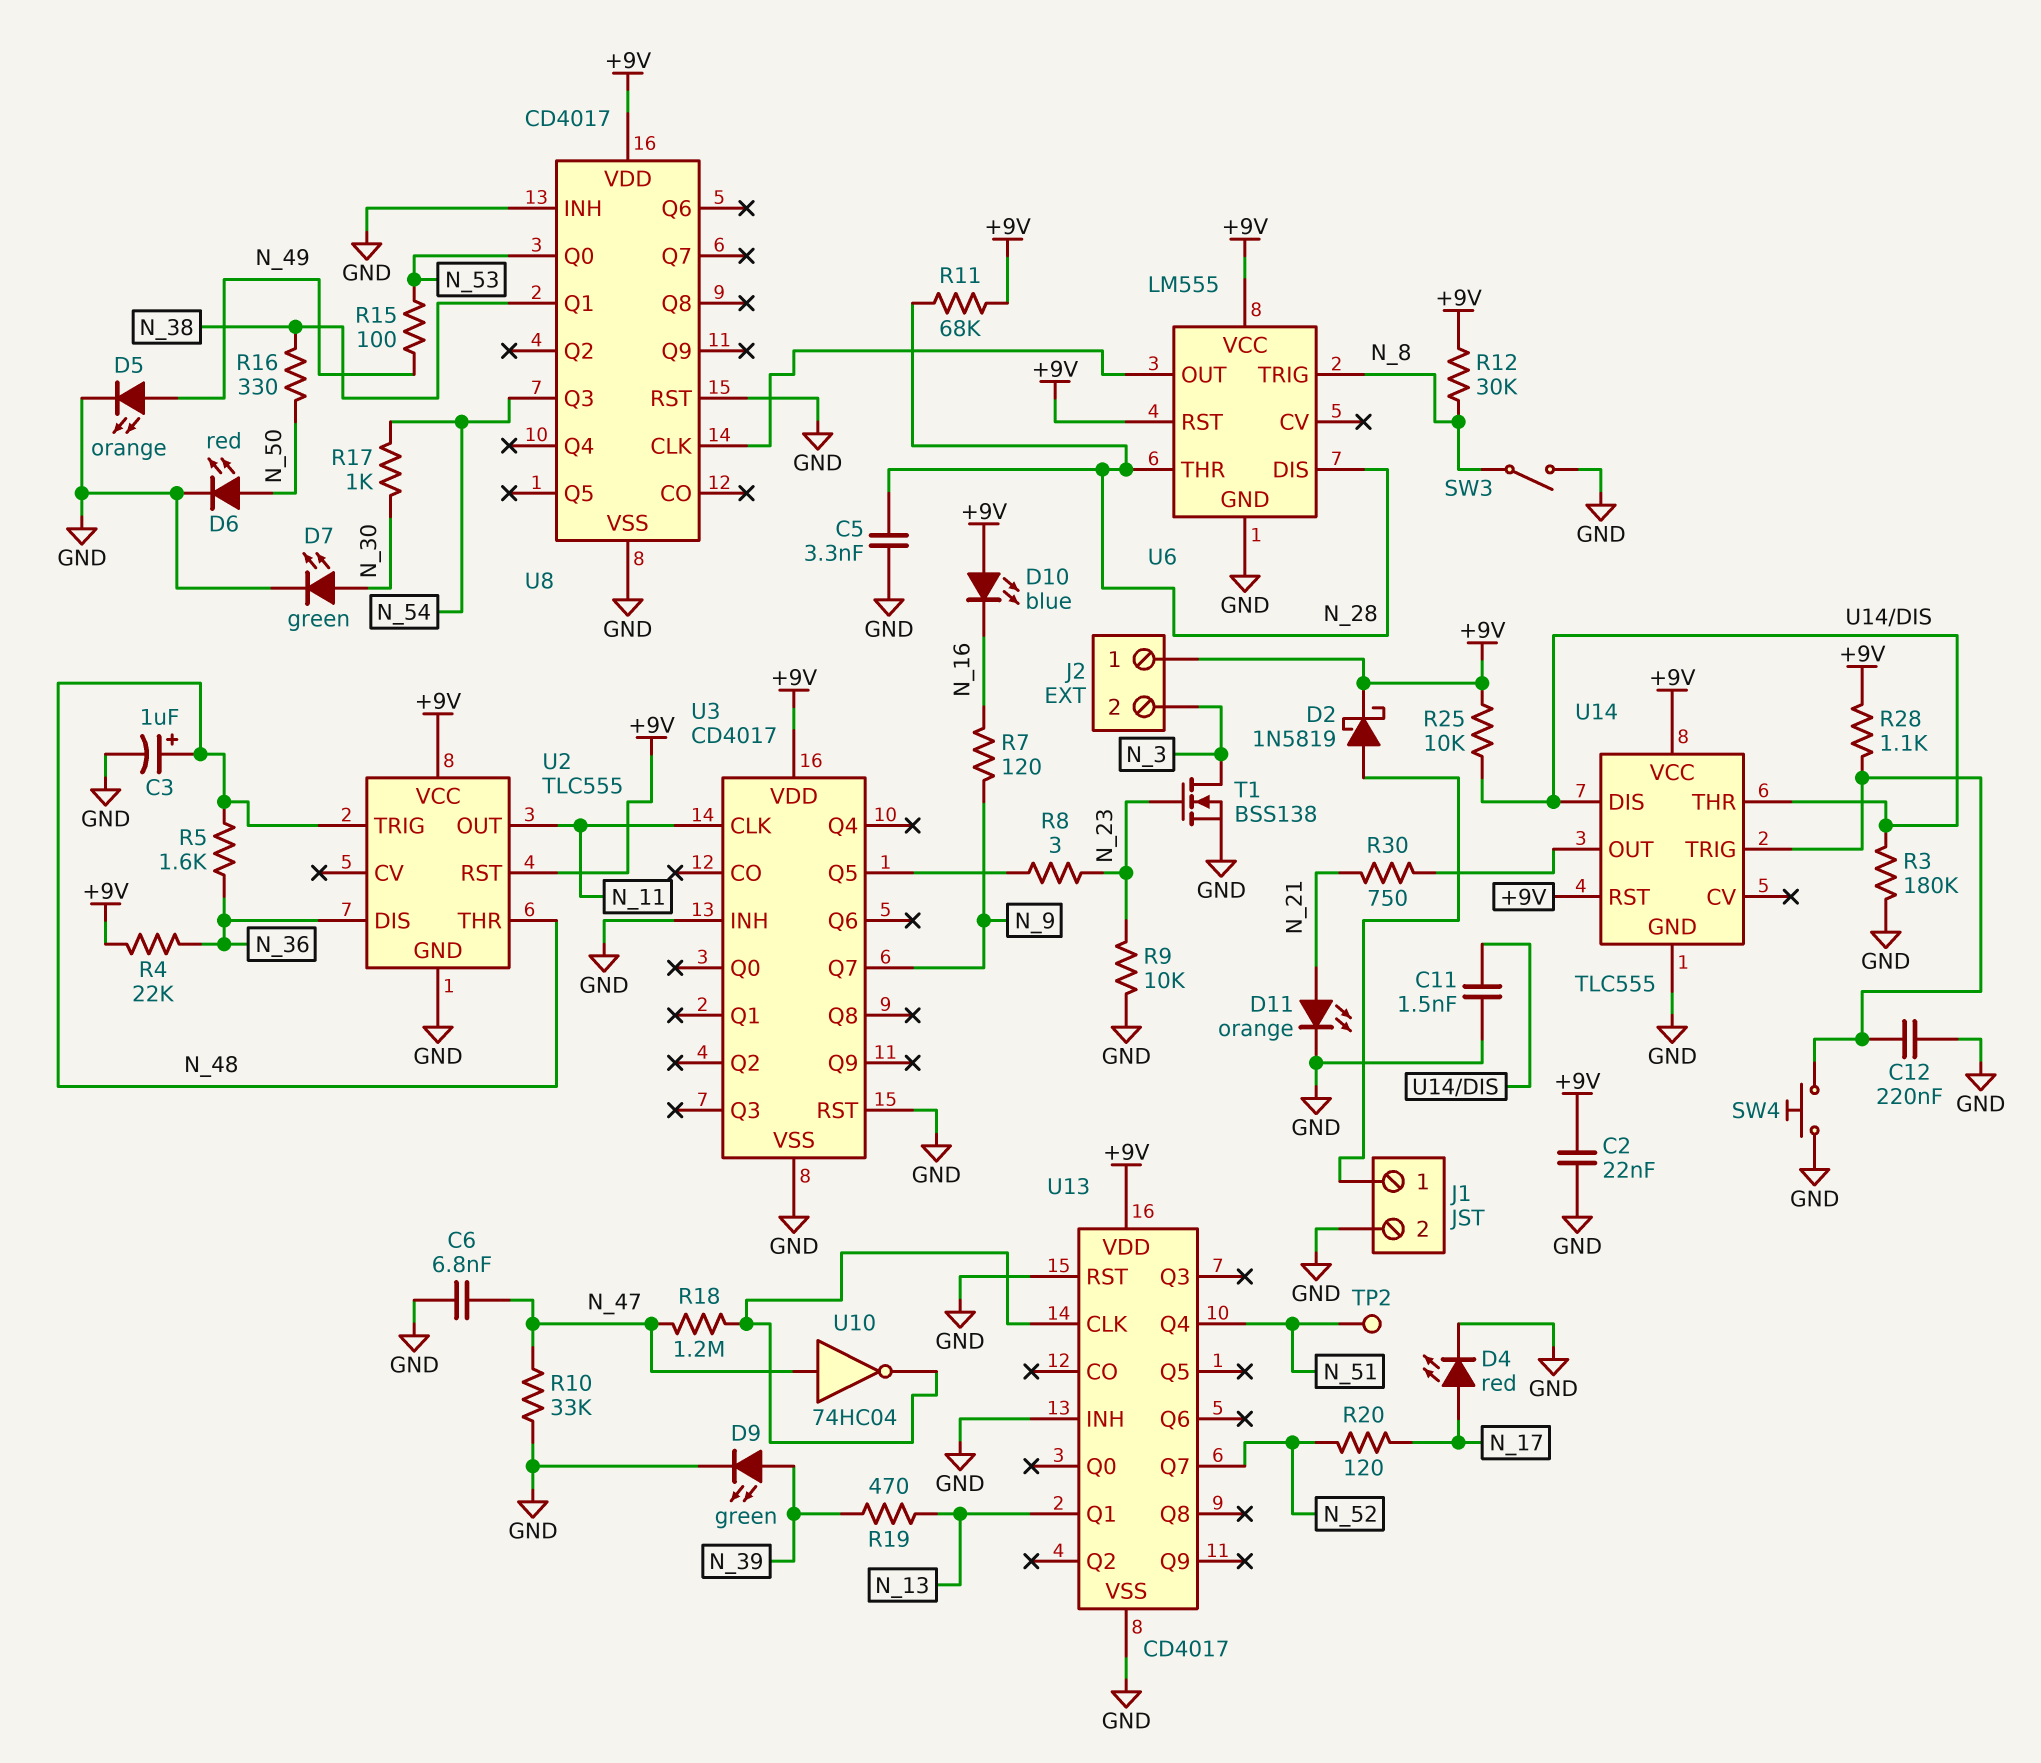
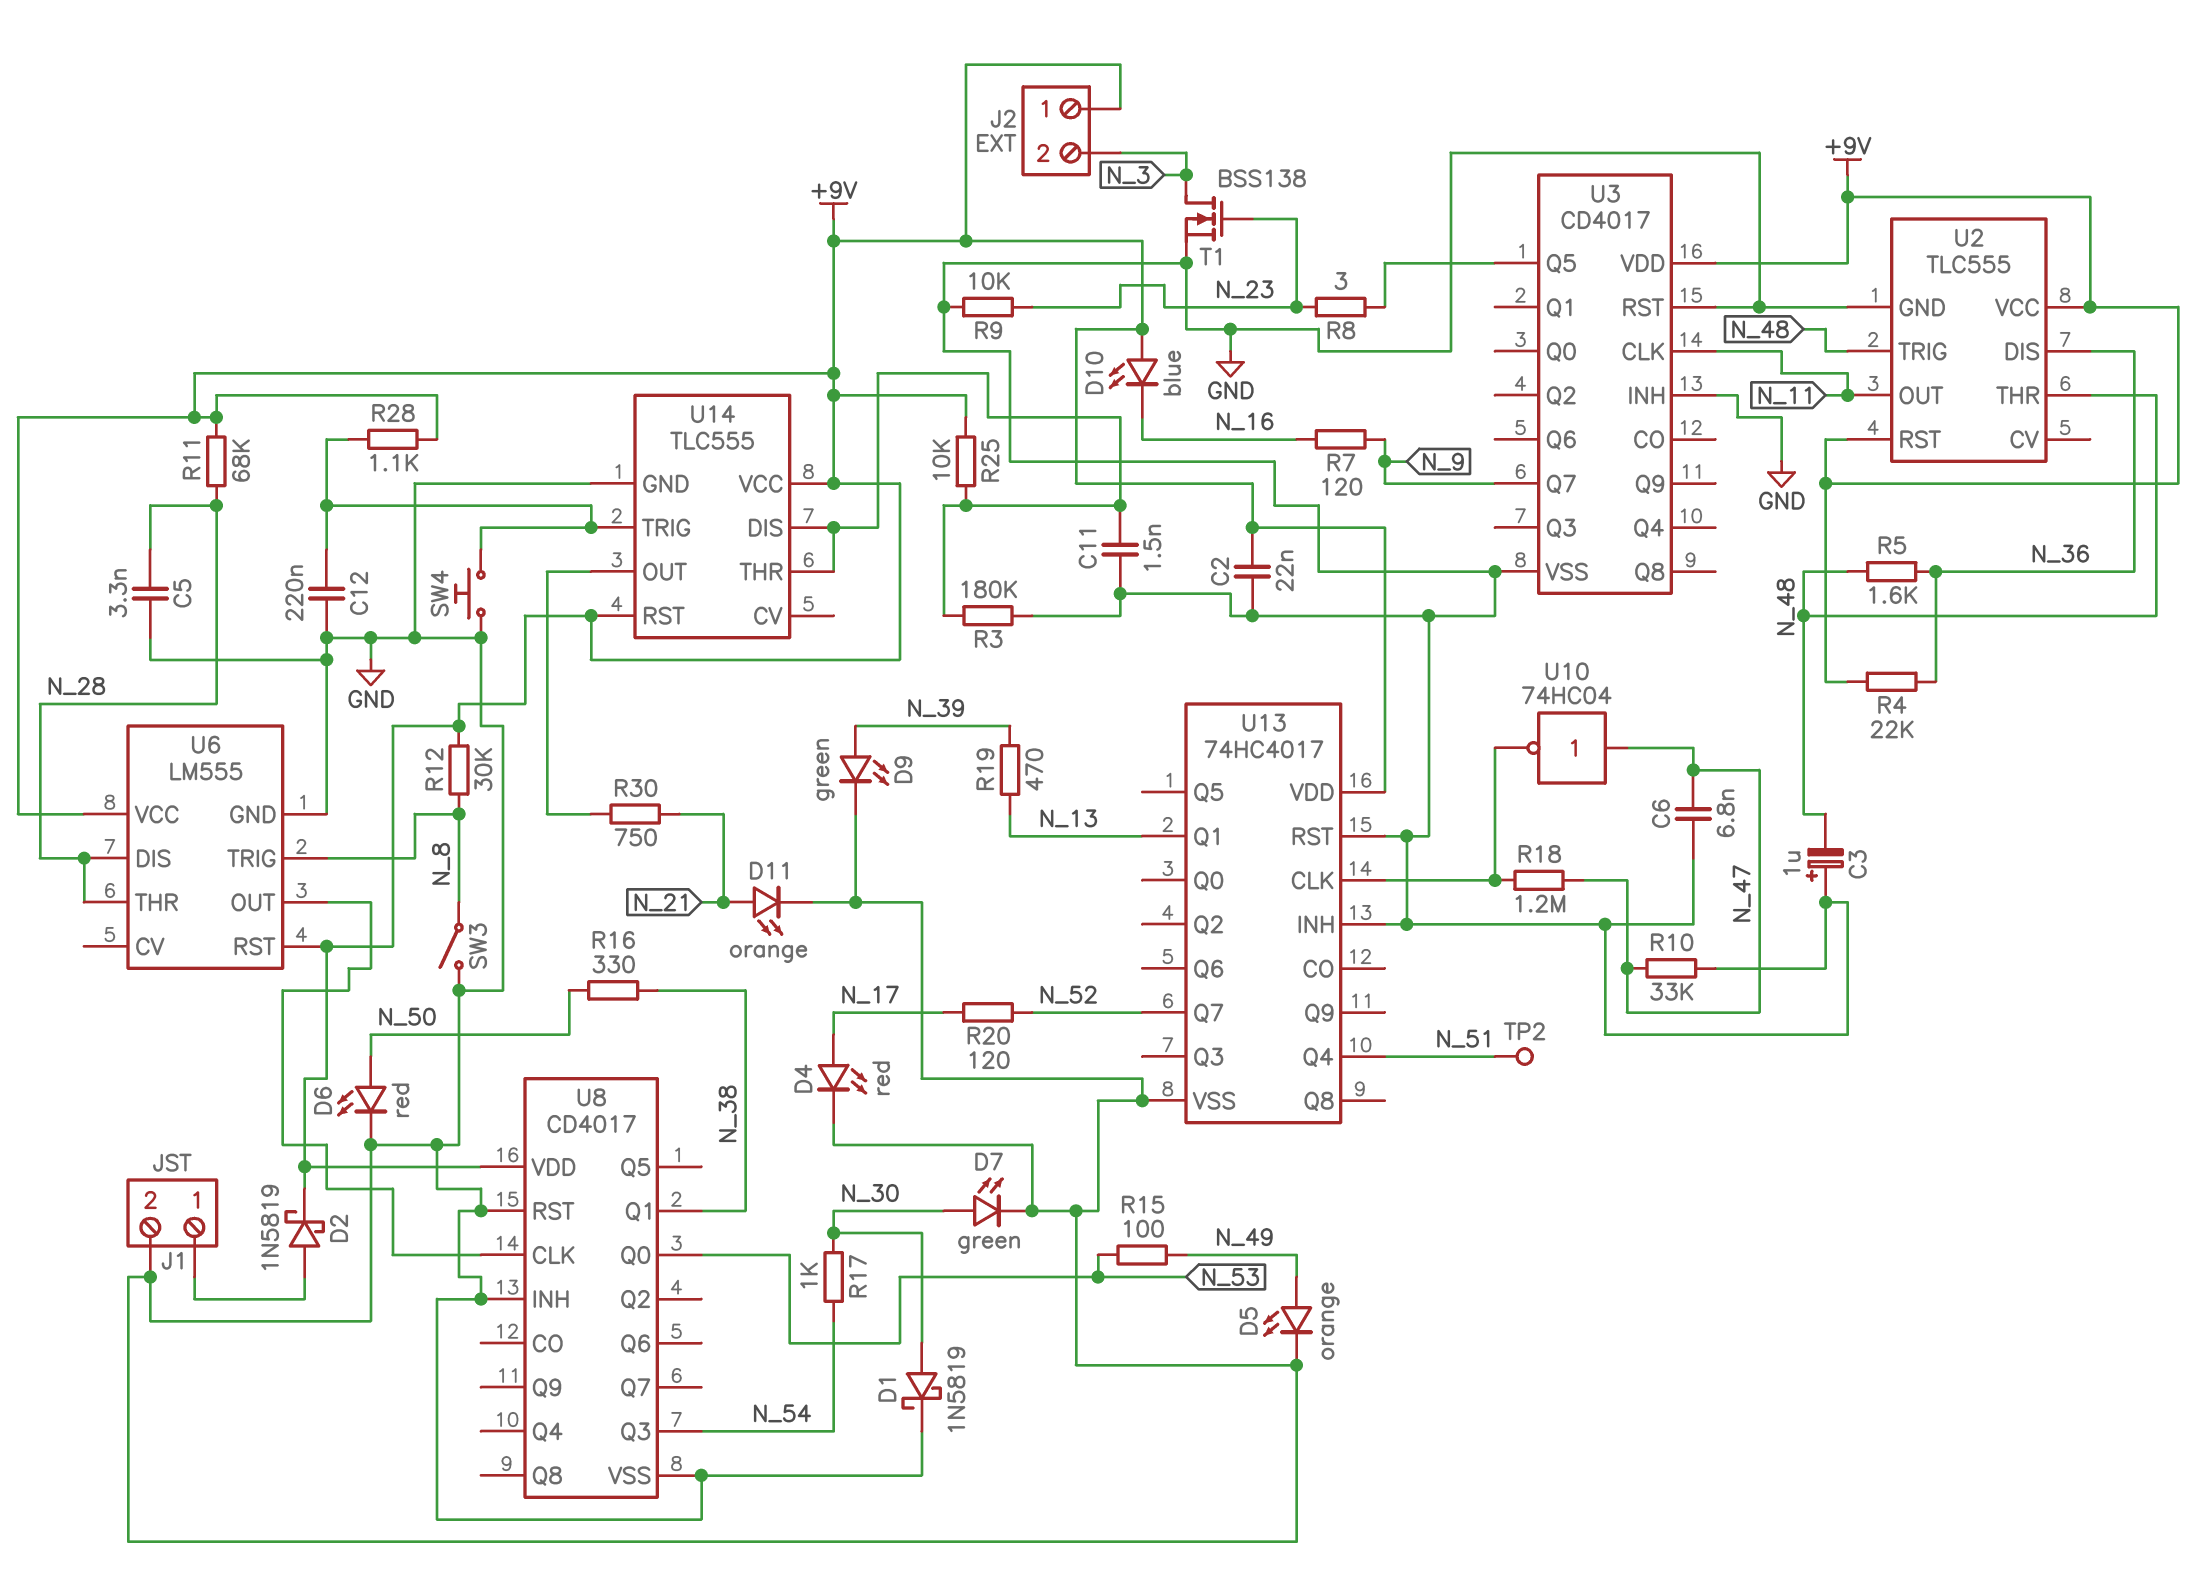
C3: 1uF (plus N_48, minus GND) -> 1uF (plus GND, minus N_48)
D1: none -> schottky 1N5819 (A N_30, K GND)
U13: CD4017 -> 74HC4017

